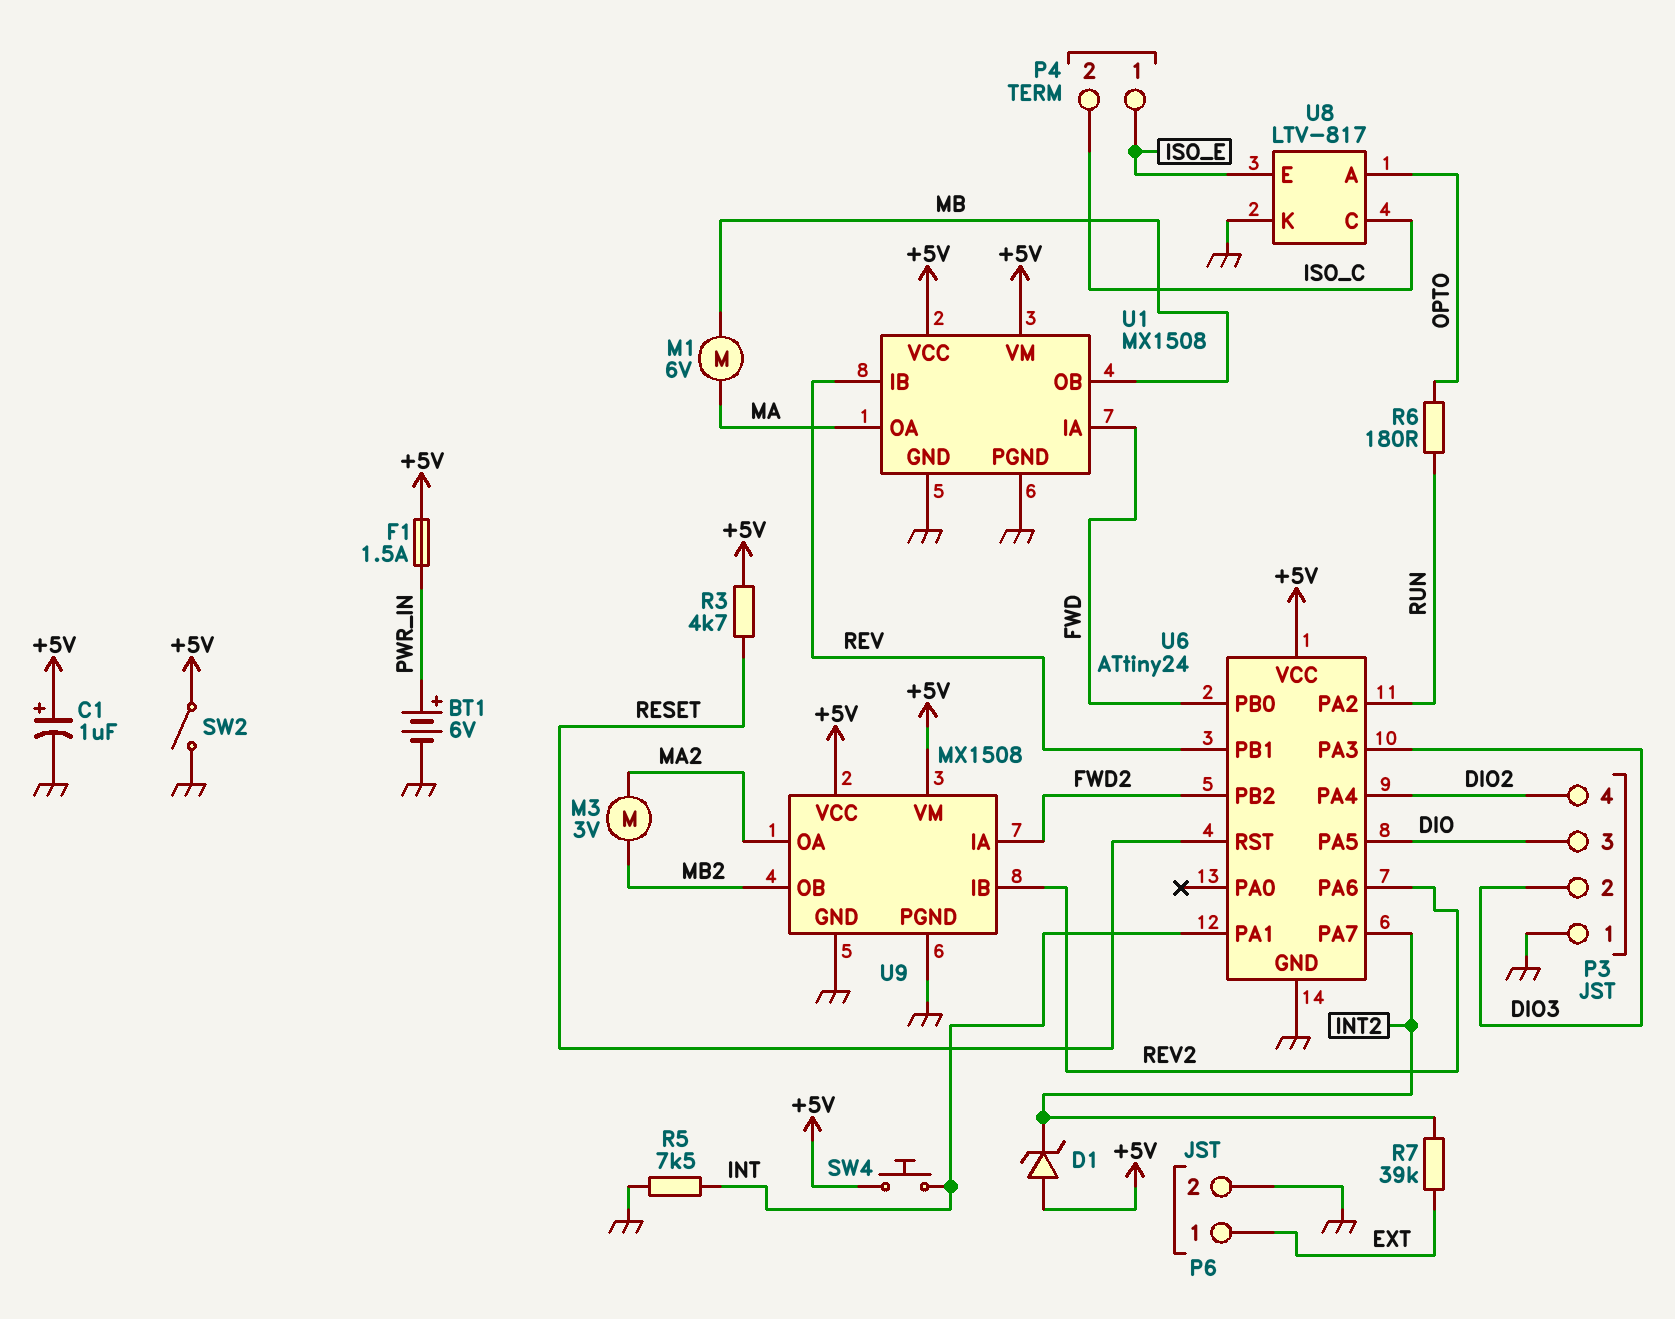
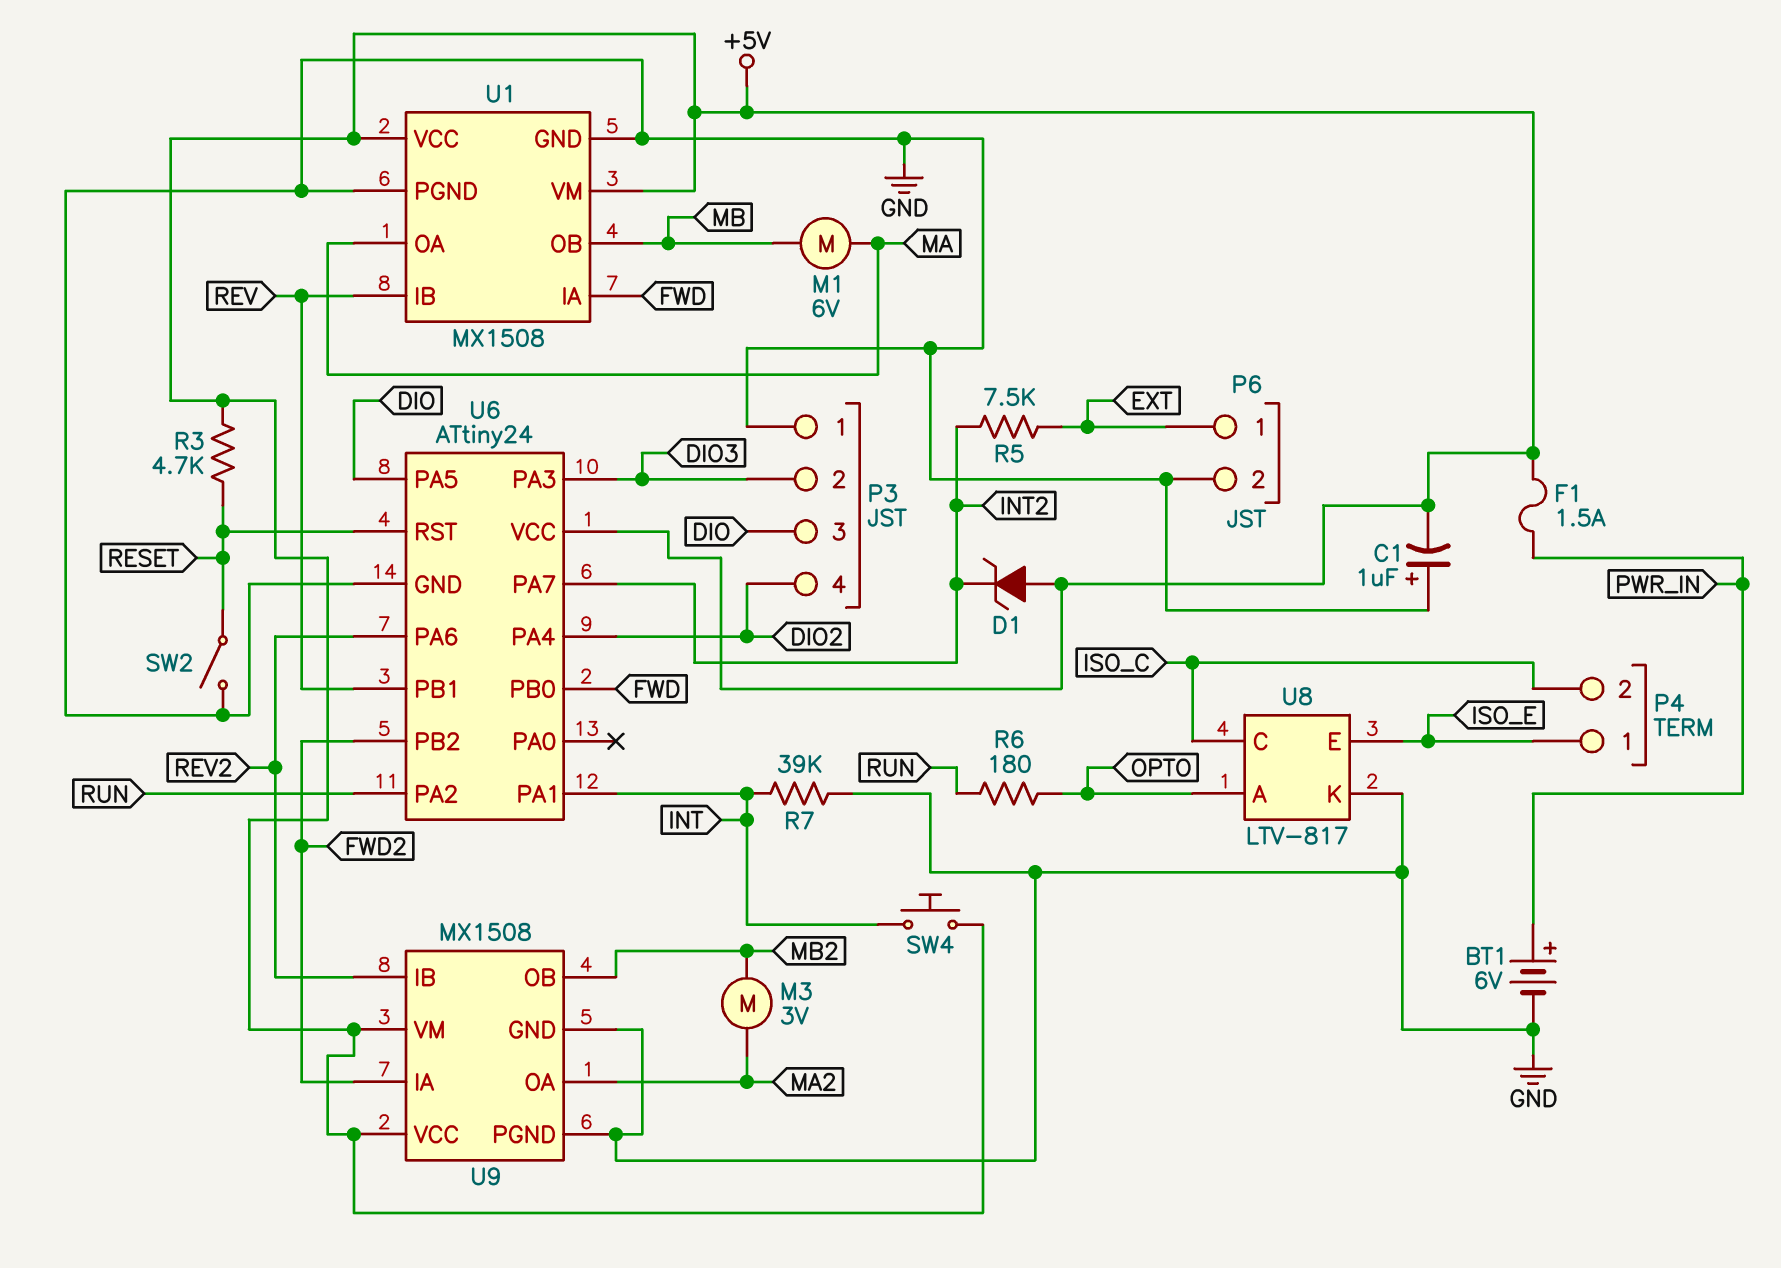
C1: 1uF (plus +5V, minus GND) -> 1uF (plus GND, minus +5V)
R5: 7.5k (GND, INT) -> 7.5k (EXT, INT2)
R7: 39k (EXT, INT2) -> 39k (GND, INT)
SW2: switch (+5V, GND) -> switch (GND, RESET)

